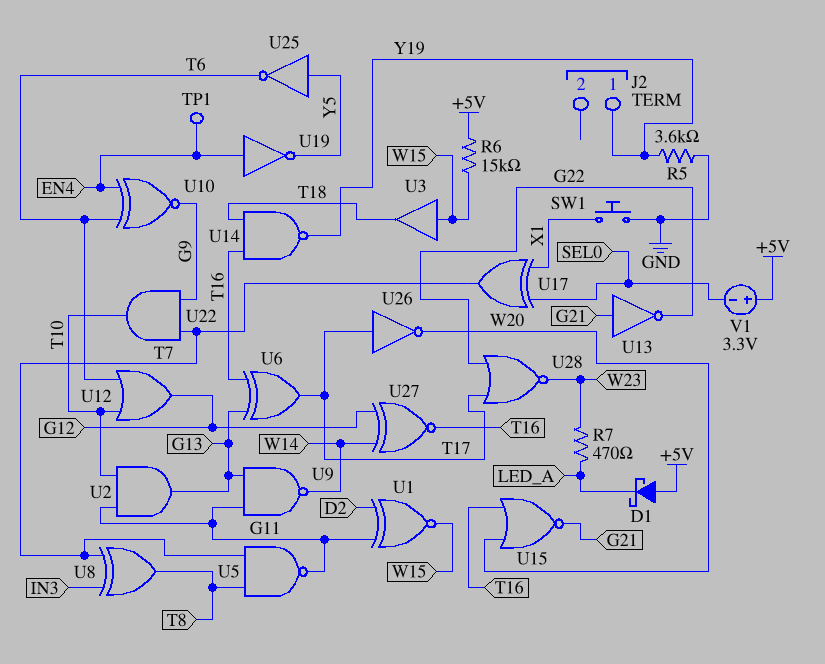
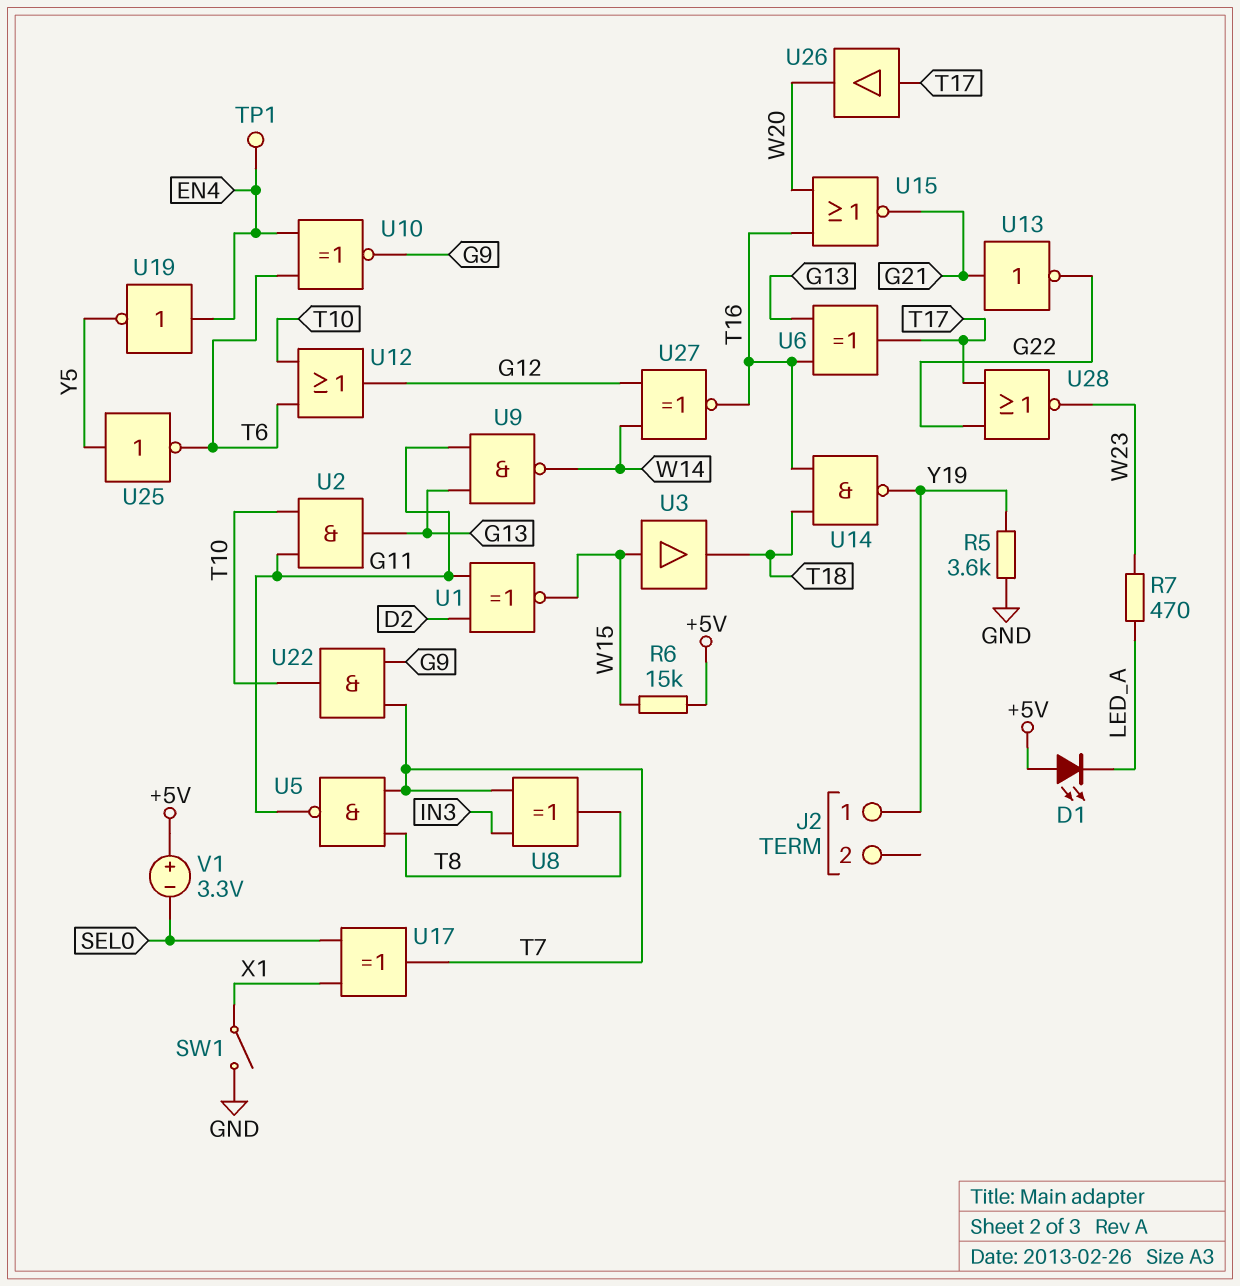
D1: schottky (A +5V, K LED_A) -> LED (A +5V, K LED_A)
SW1: button (GND, X1) -> switch (GND, X1)
U26: NOT (in T17, out W20) -> buffer (in T17, out W20)

